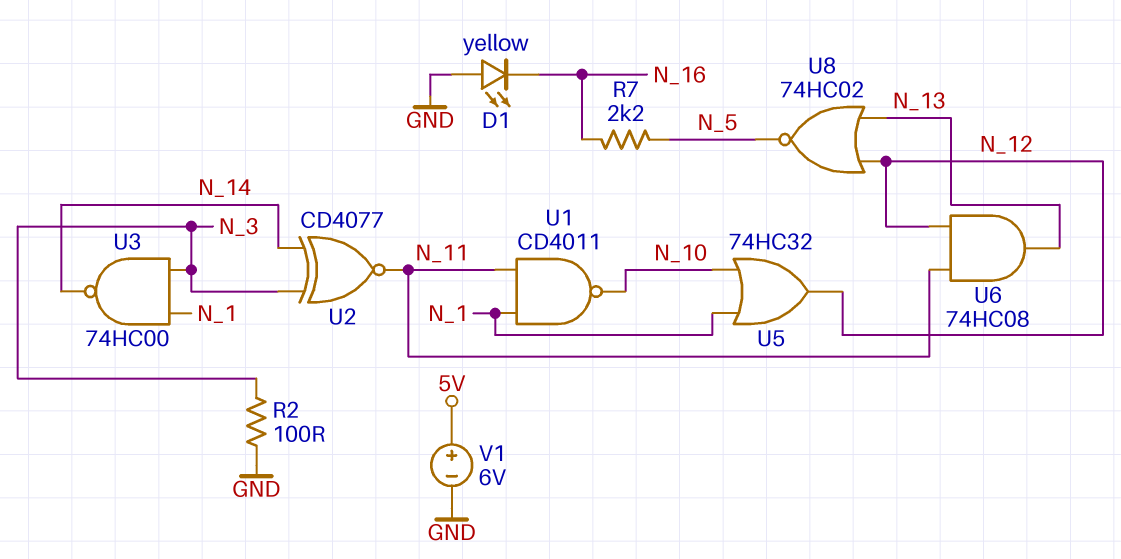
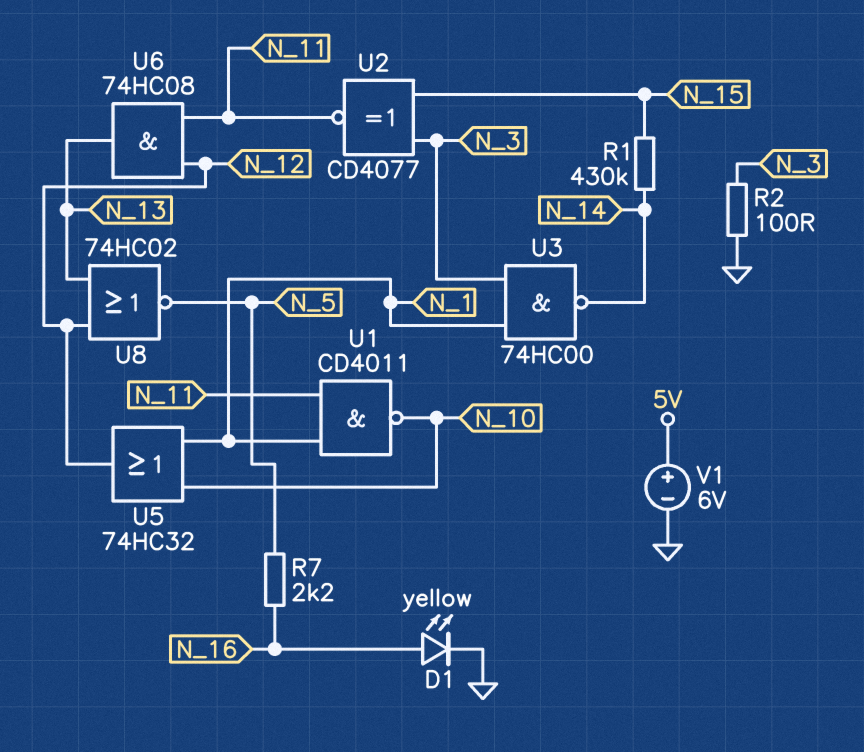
D1: LED yellow (A GND, K N_16) -> LED yellow (A N_16, K GND)
R1: none -> 430k (N_14, N_15)
U2: XNOR CD4077 (in N_3, in N_14, out N_11) -> XNOR CD4077 (in N_3, in N_15, out N_11)

